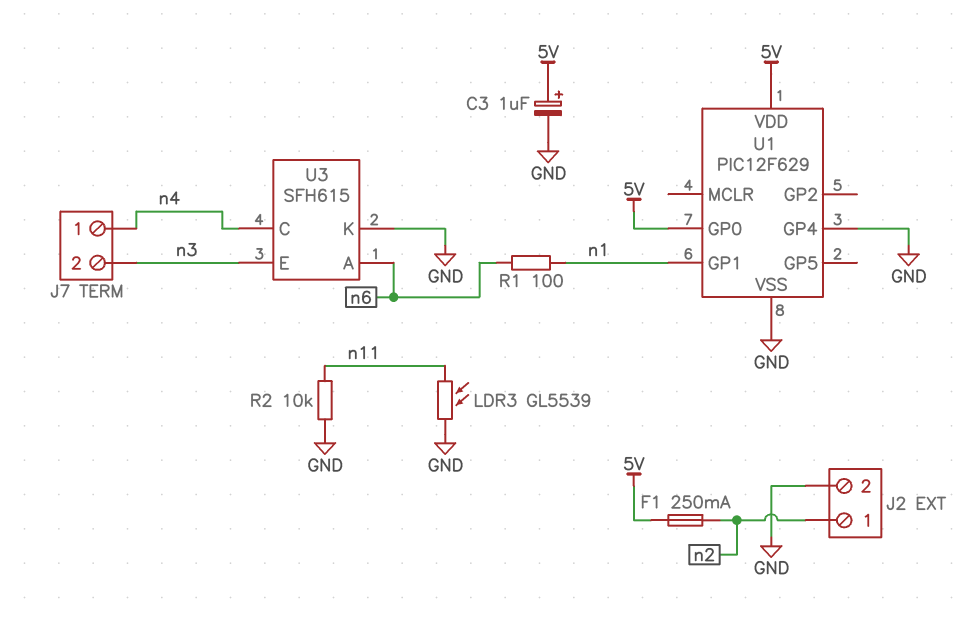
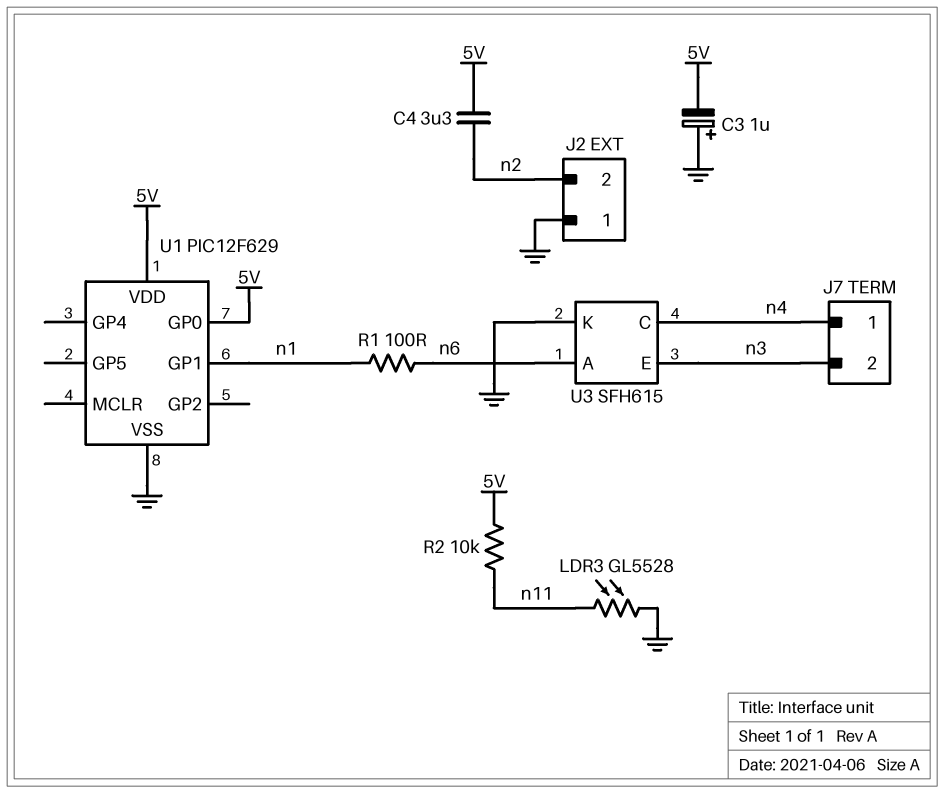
C3: 1uF (plus 5V, minus GND) -> 1uF (plus GND, minus 5V)
C4: none -> 3.3uF (5V, n2)
F1: 250mA (5V, n2) -> none
J2 pin 1: n2 -> GND
J2 pin 2: GND -> n2
LDR3: GL5539 (GND, n11) -> GL5528 (GND, n11)
R2: 10k (GND, n11) -> 10k (5V, n11)
U1 pin GP4: GND -> none

